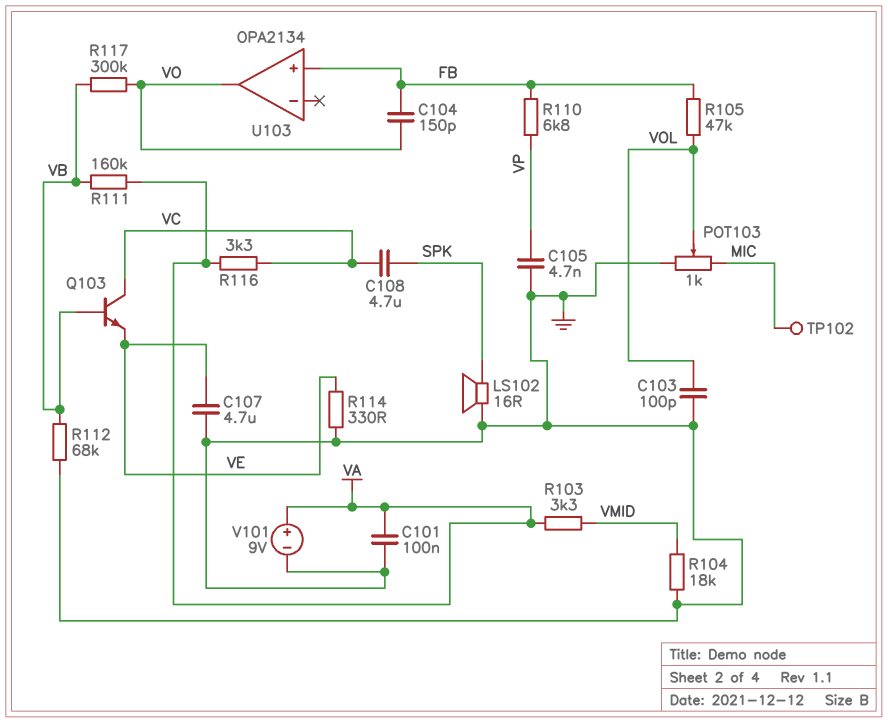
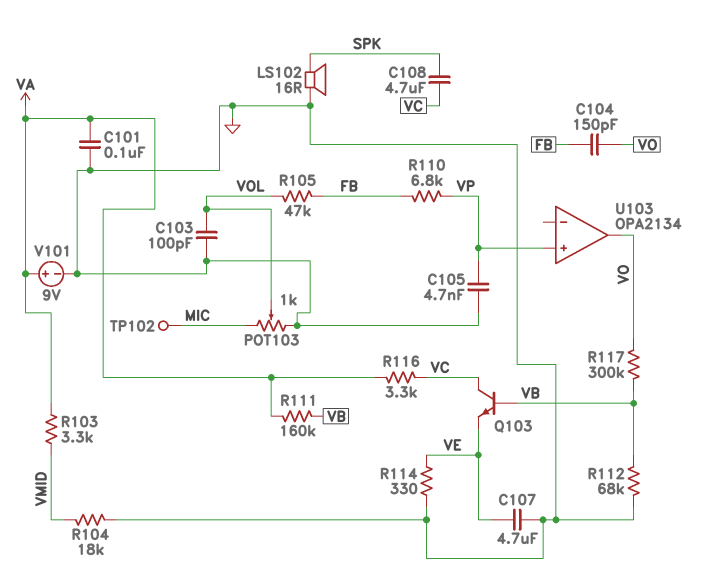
U103 pin in+: FB -> VP

